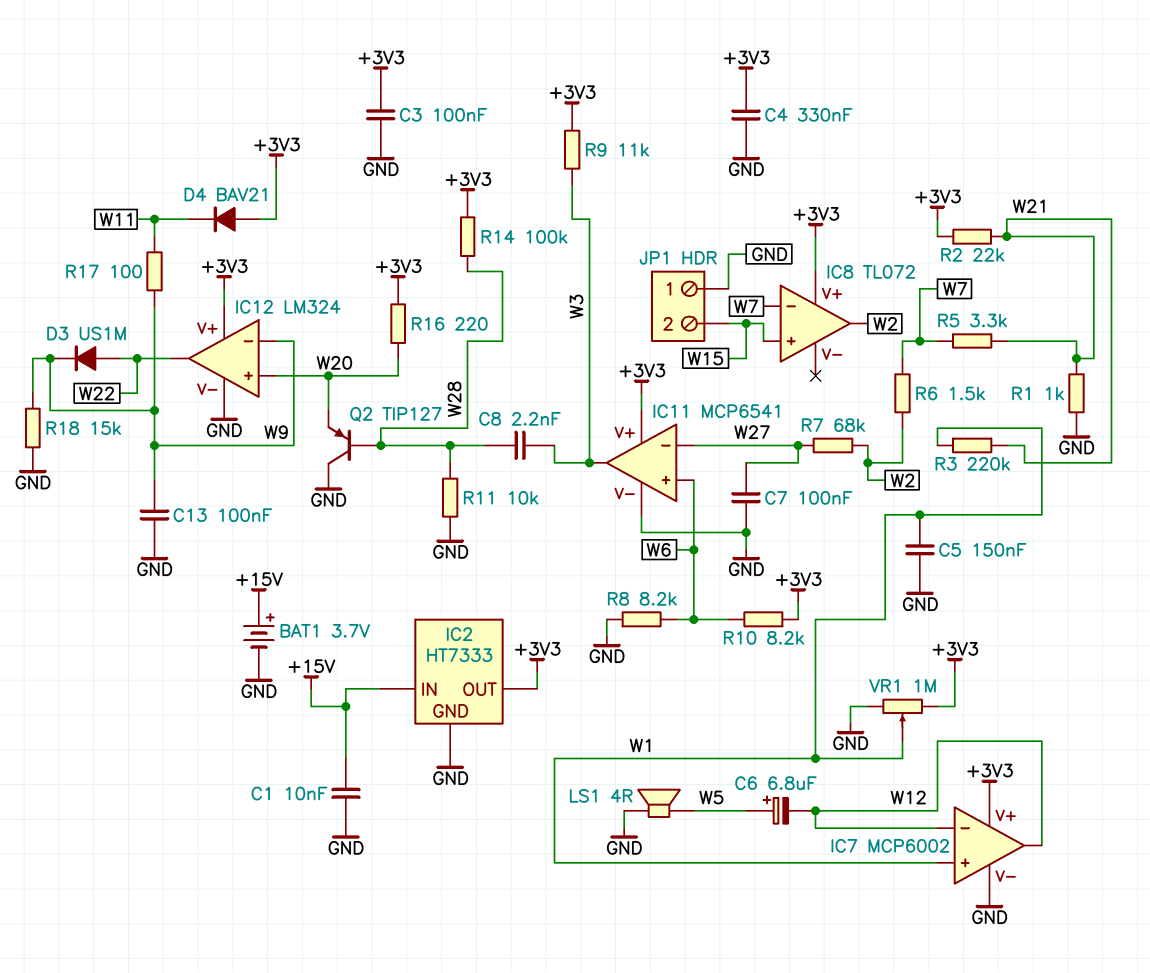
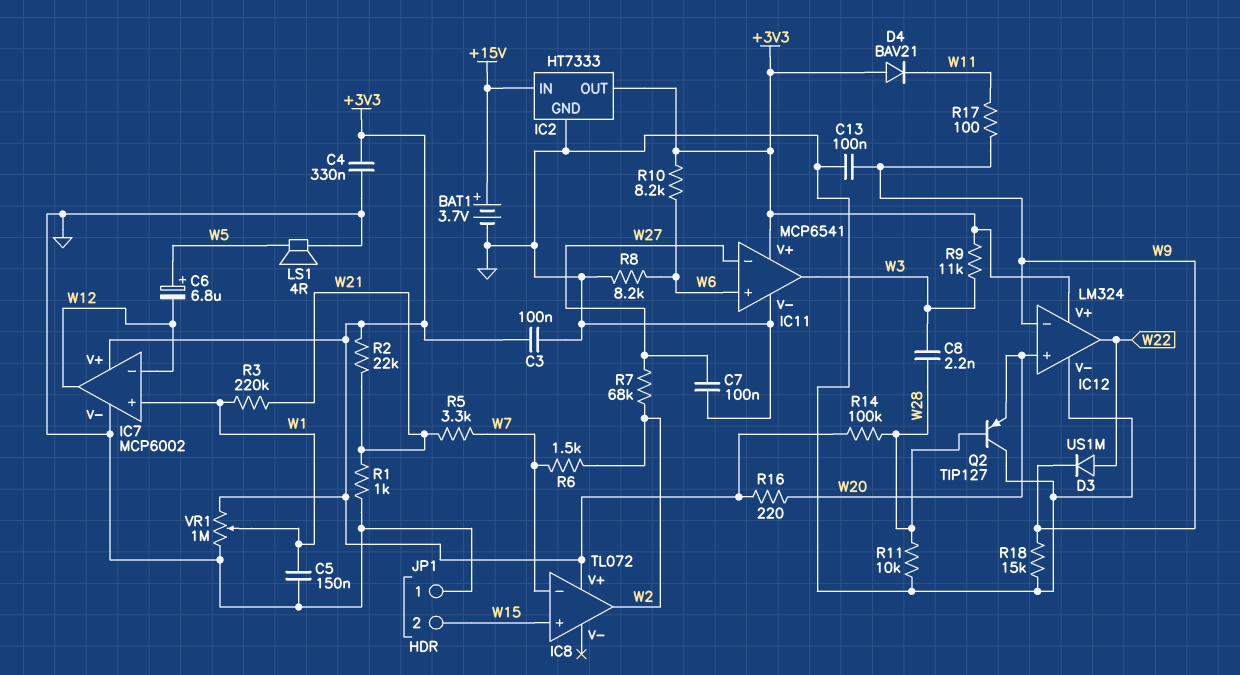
C1: 10nF (+15V, GND) -> none

